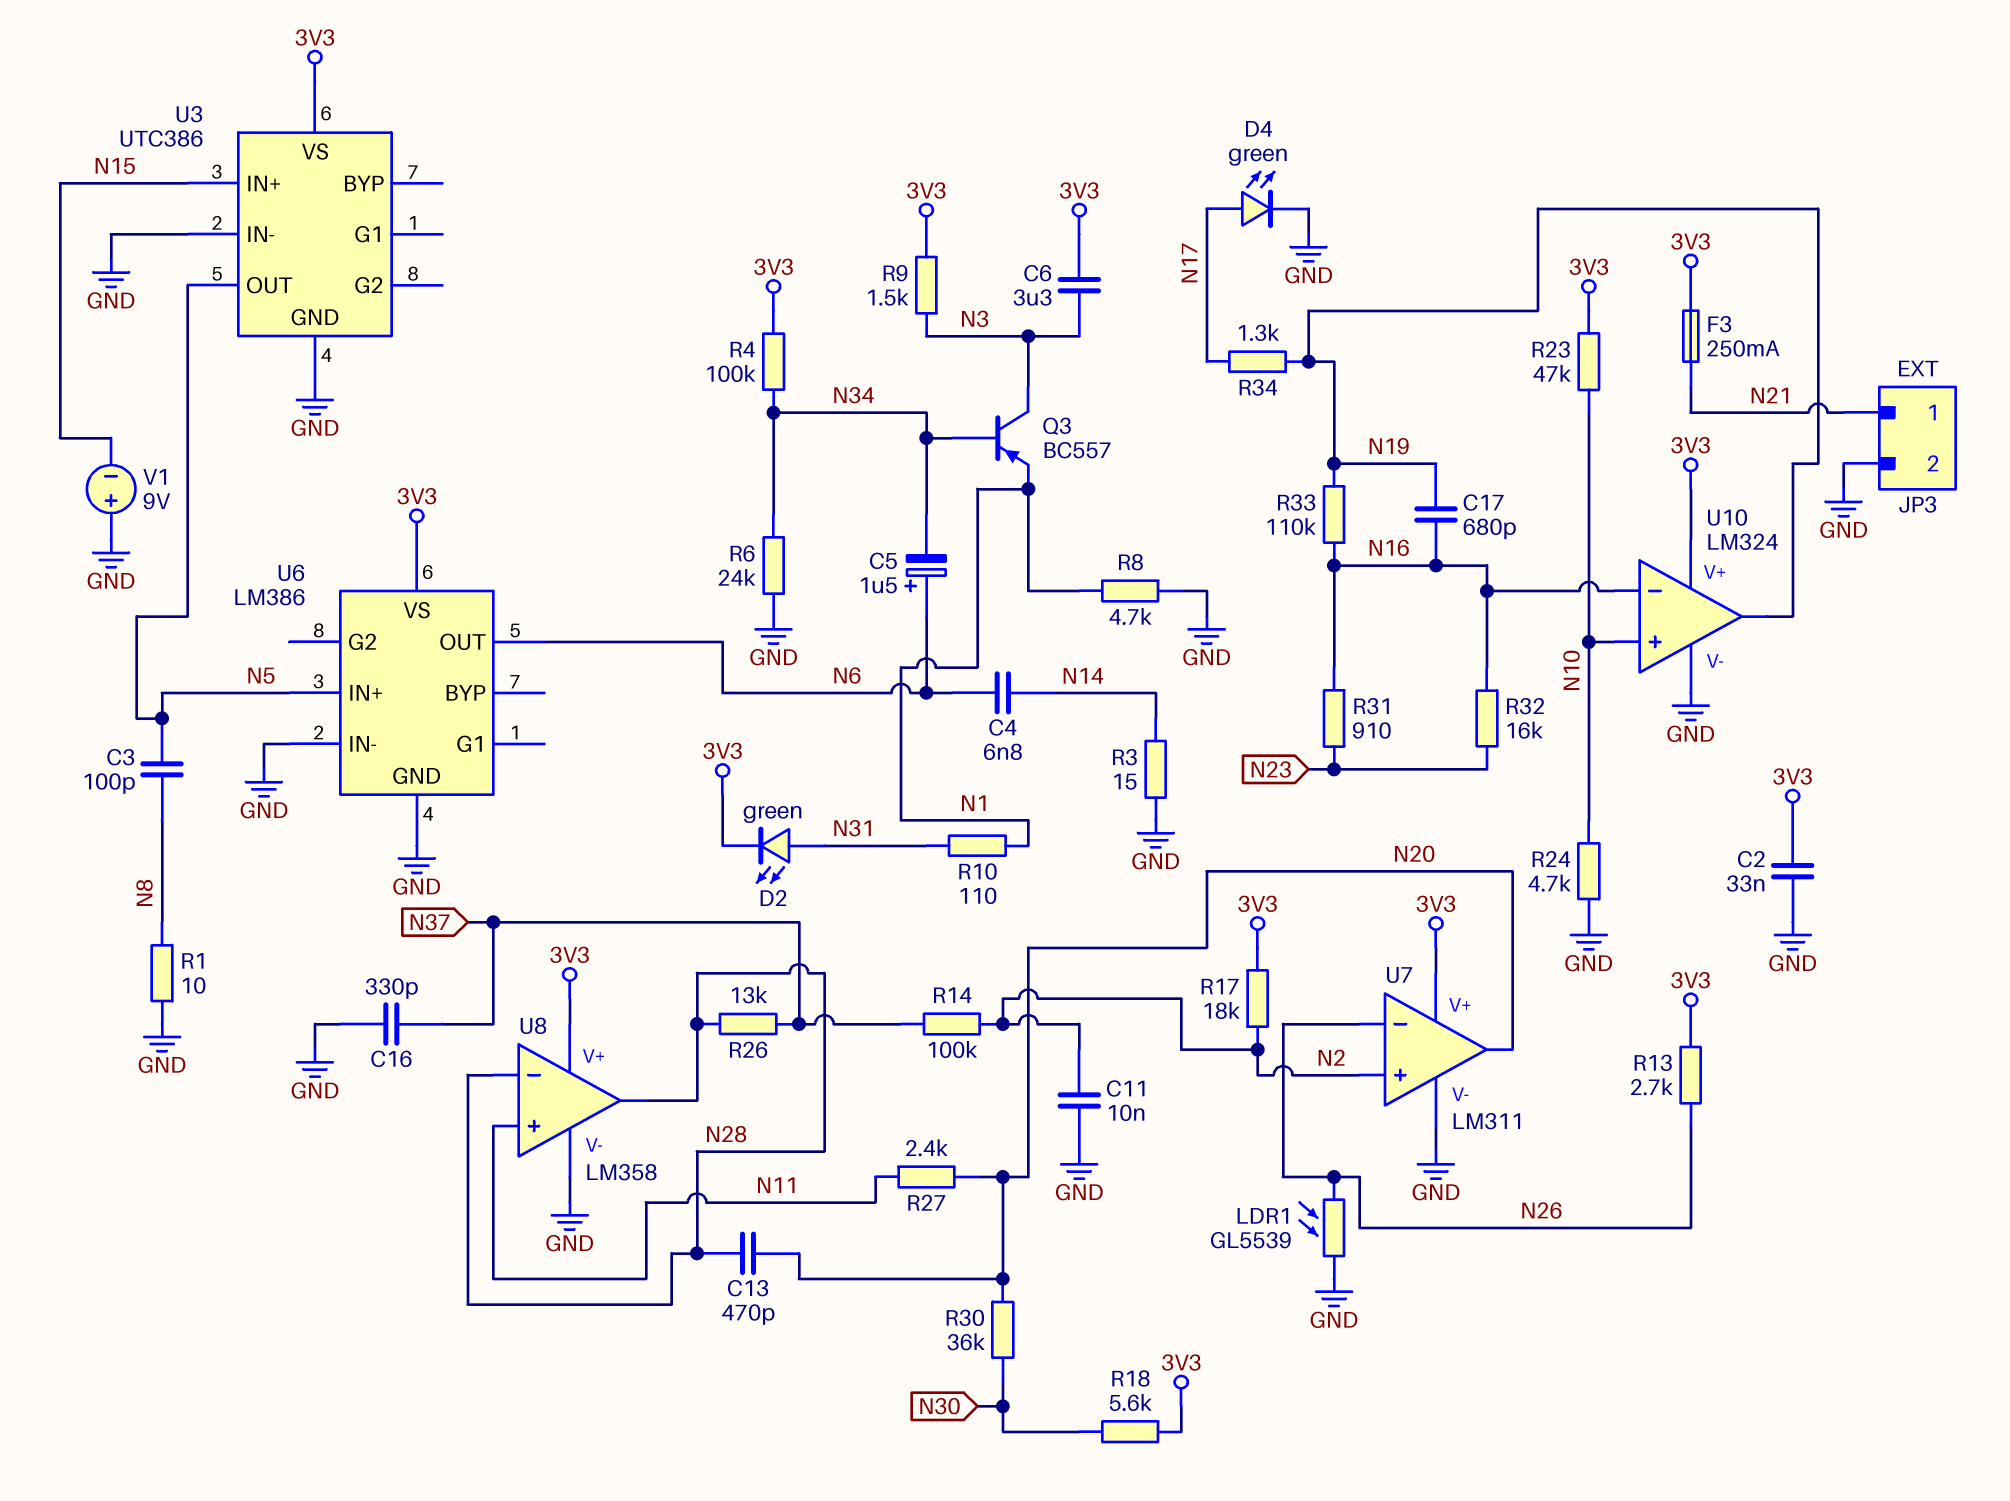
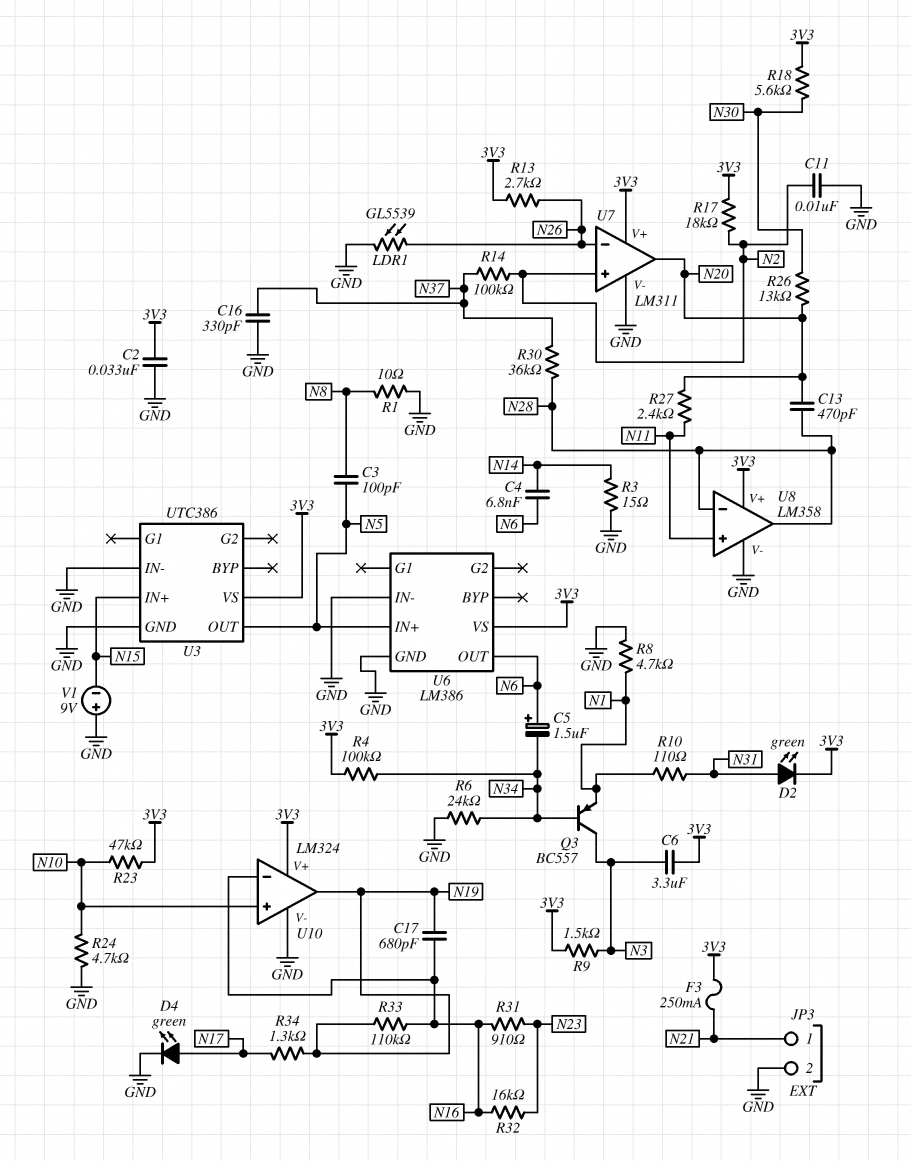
R26: 13k (N28, N37) -> 13k (N20, N30)
R30: 36k (N20, N30) -> 36k (N28, N37)

